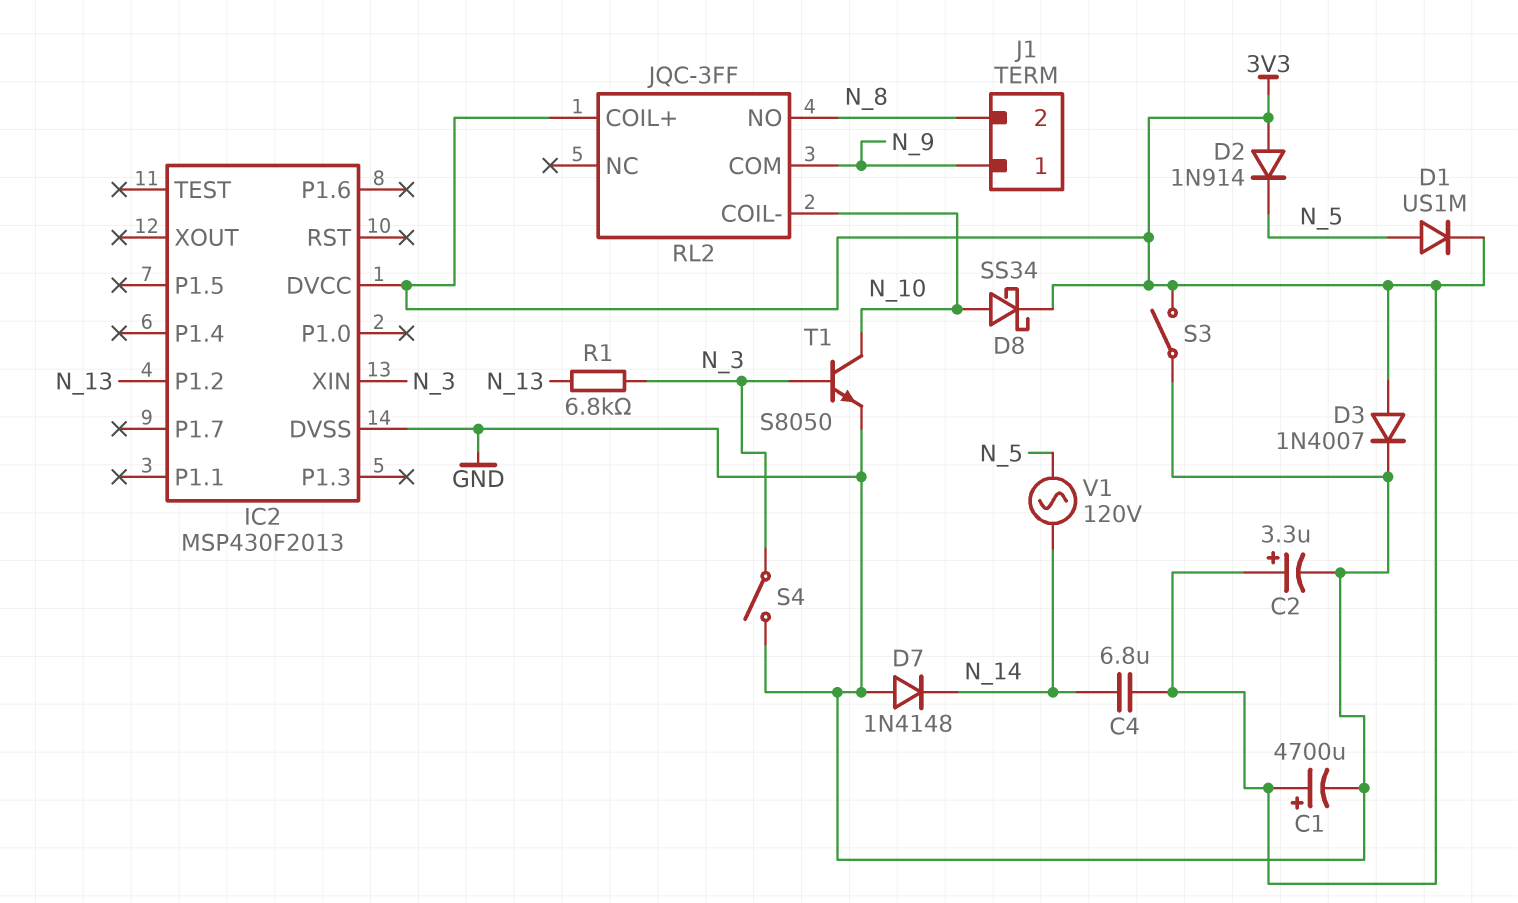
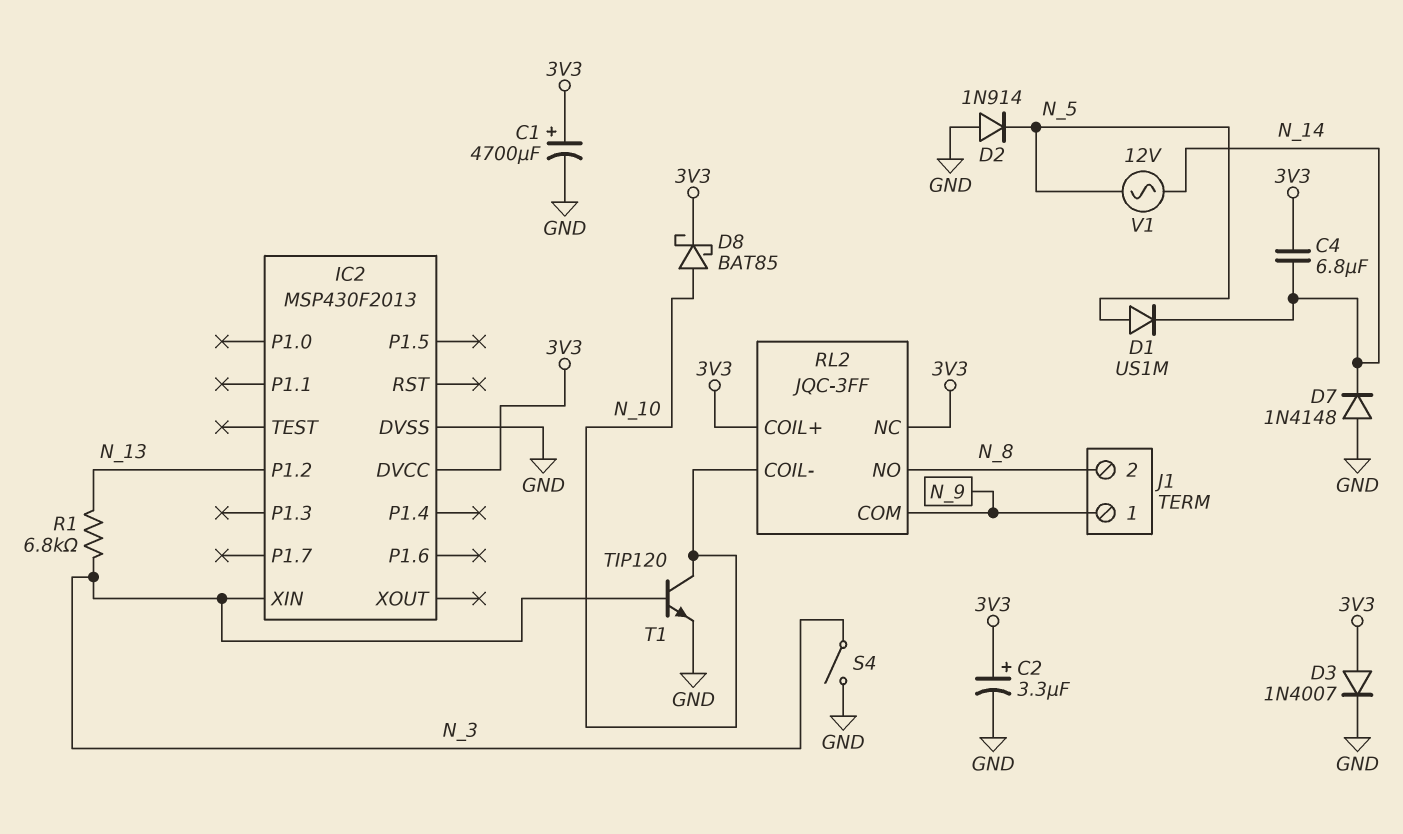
D1: diode US1M (A N_5, K 3V3) -> diode US1M (A N_5, K N_14)
D2: diode 1N914 (A 3V3, K N_5) -> diode 1N914 (A GND, K N_5)
D8: schottky SS34 (A N_10, K 3V3) -> schottky BAT85 (A N_10, K 3V3)
RL2 pin NC: none -> 3V3
S3: switch (3V3, GND) -> none
T1: NPN S8050 (B N_3, C N_10, E GND) -> NPN TIP120 (B N_3, C N_10, E GND)
V1: AC 120V (N_5, N_14) -> AC 12V (N_5, N_14)

